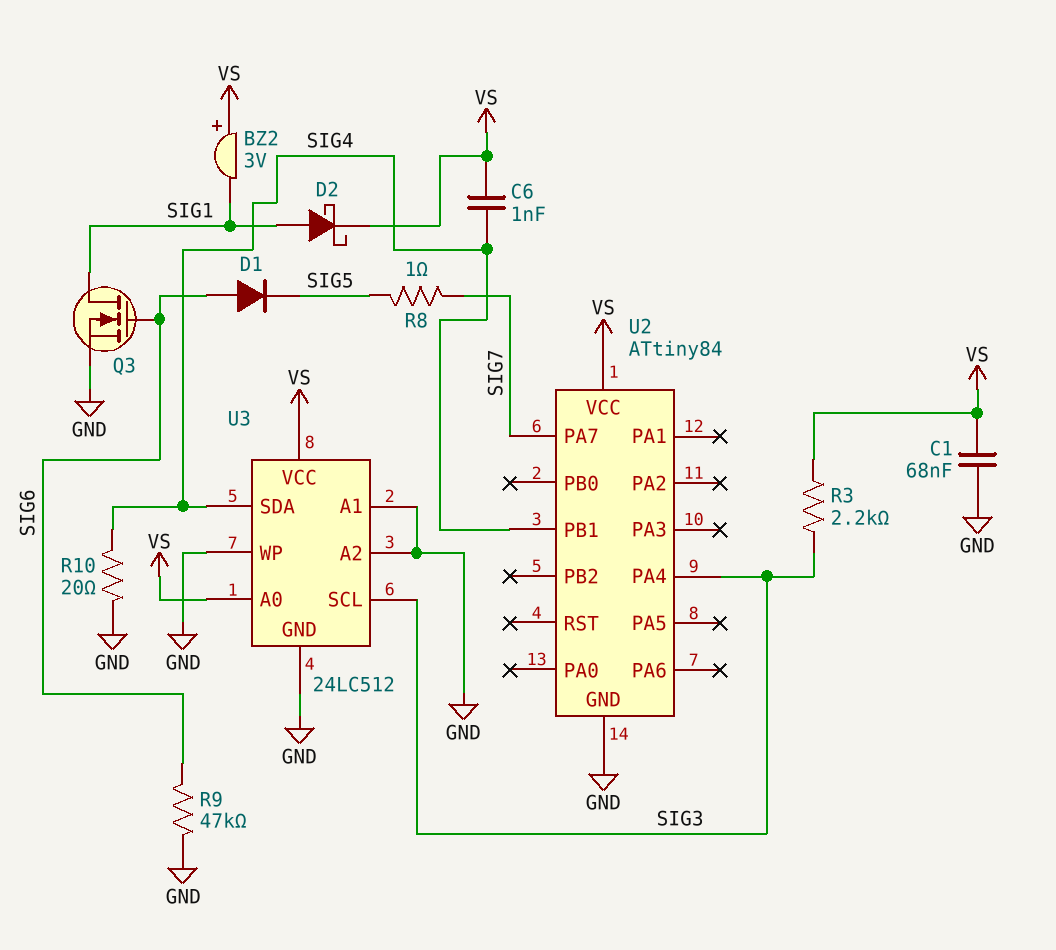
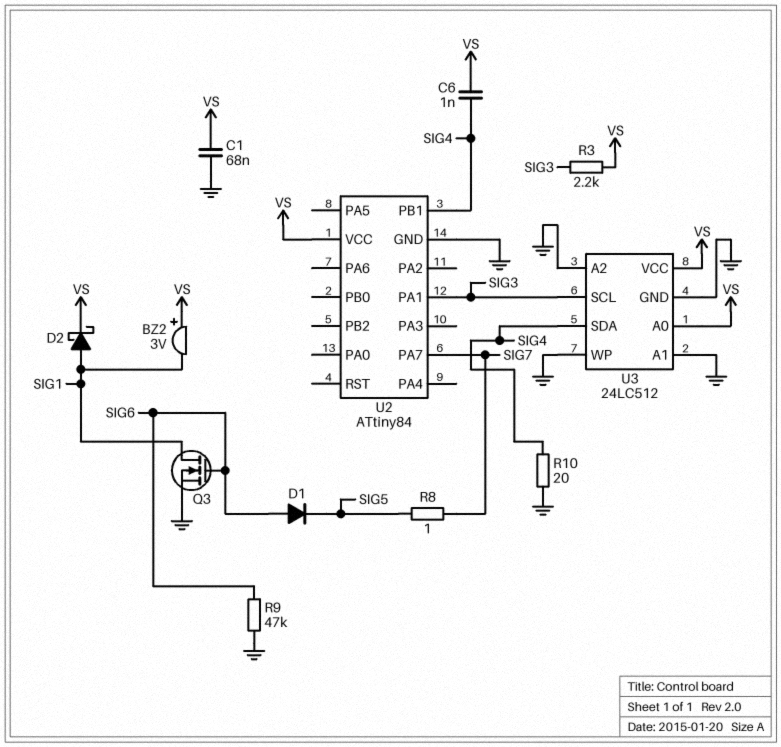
U2 pin PA1: none -> SIG3
U2 pin PA4: SIG3 -> none

